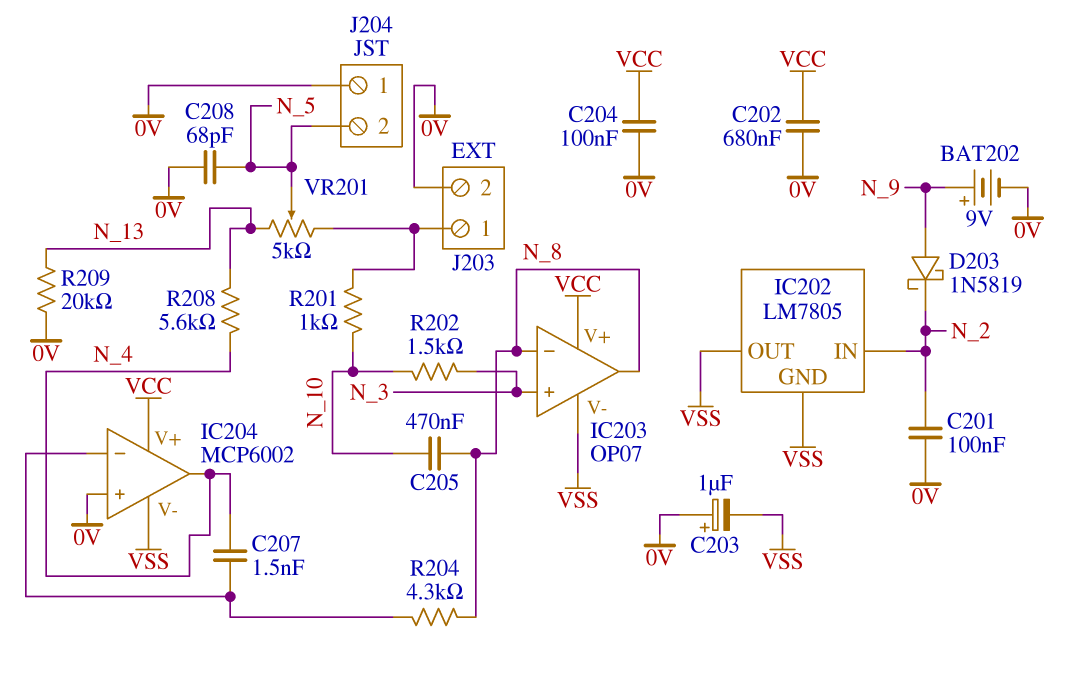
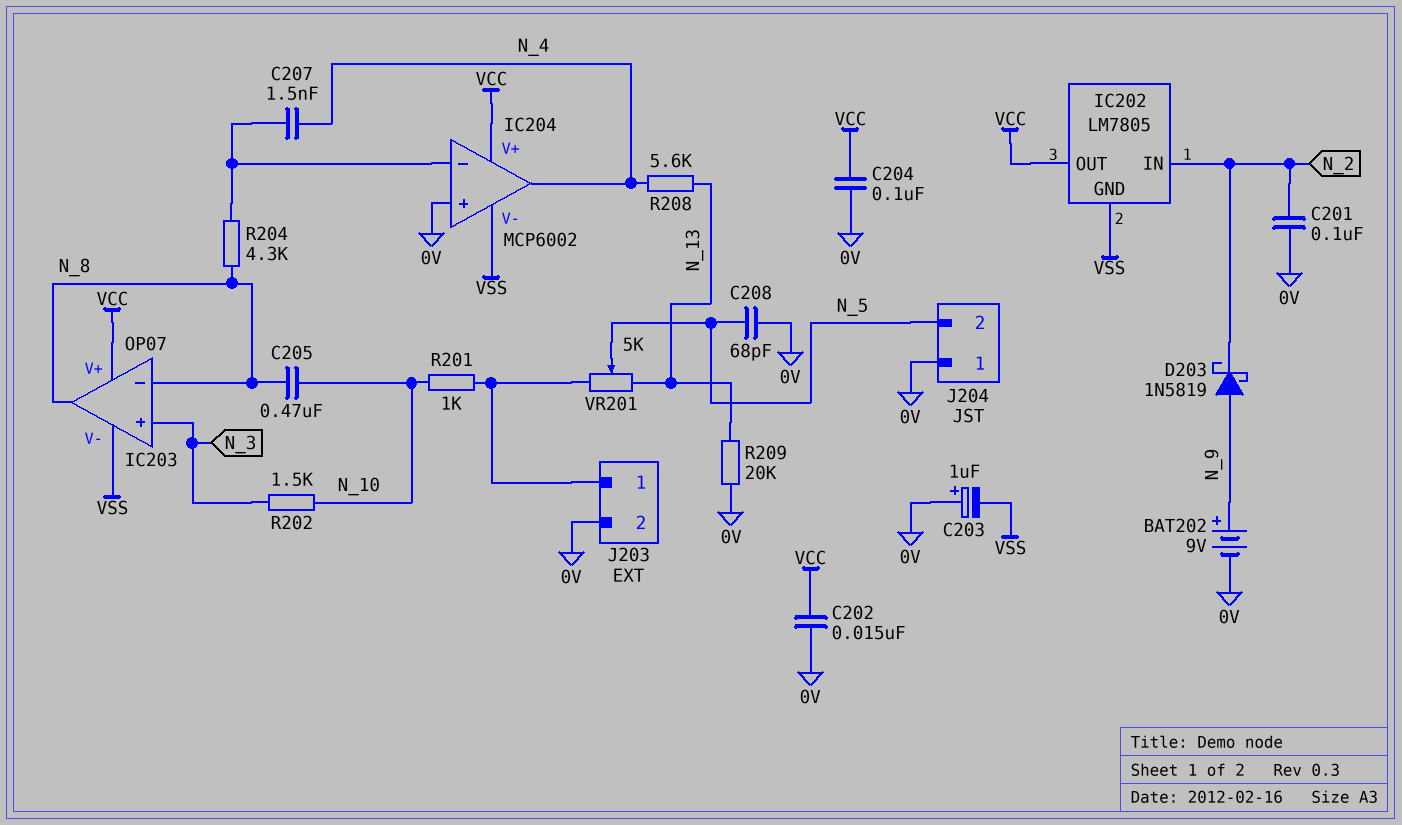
C202: 680nF (0V, VCC) -> 15nF (0V, VCC)
IC202 pin OUT: VSS -> VCC

